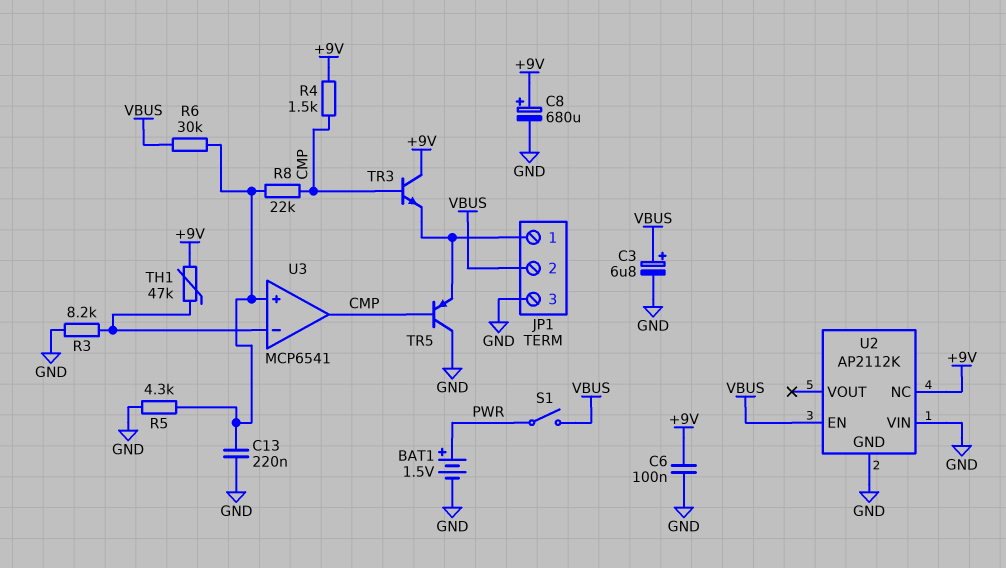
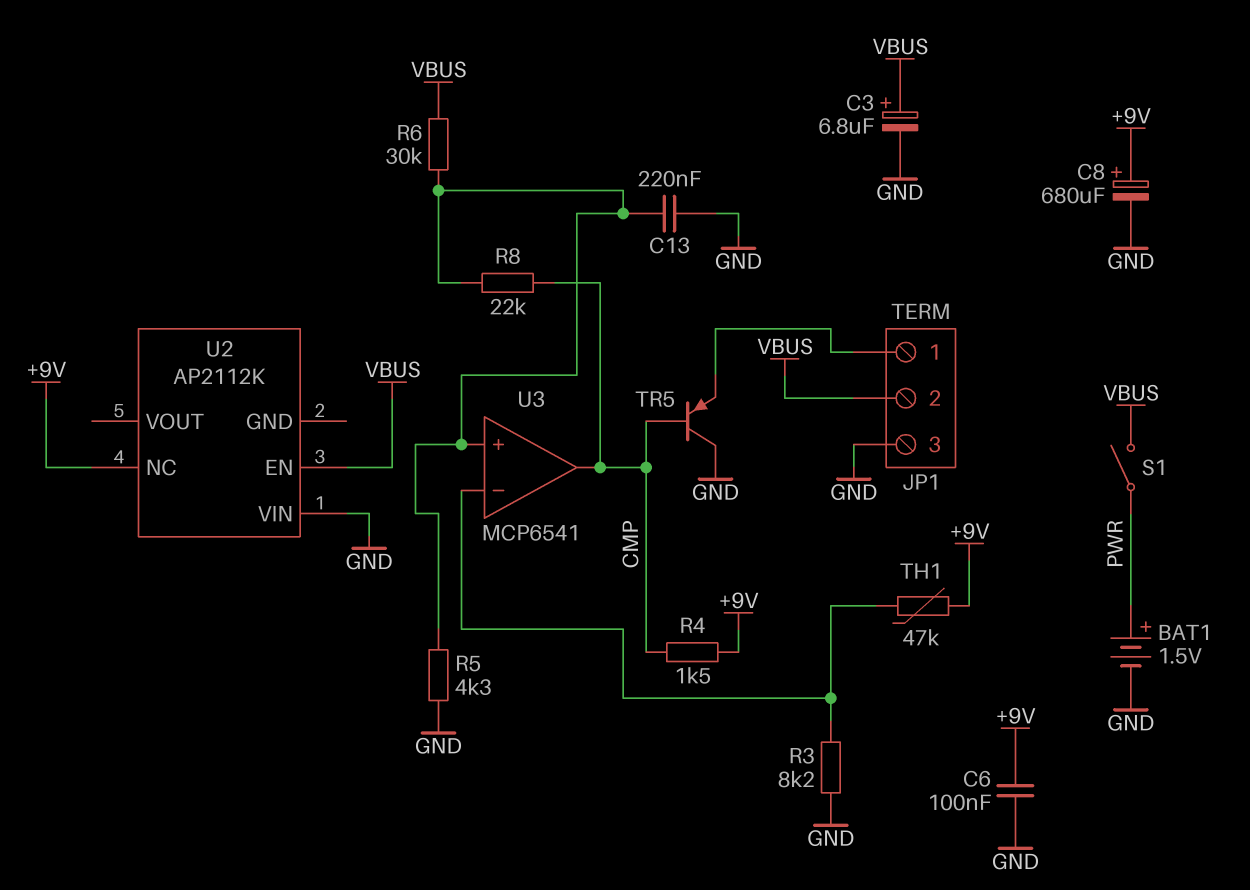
TR3: NPN (B CMP, C +9V, E JP1/1) -> none
U2 pin GND: GND -> none

